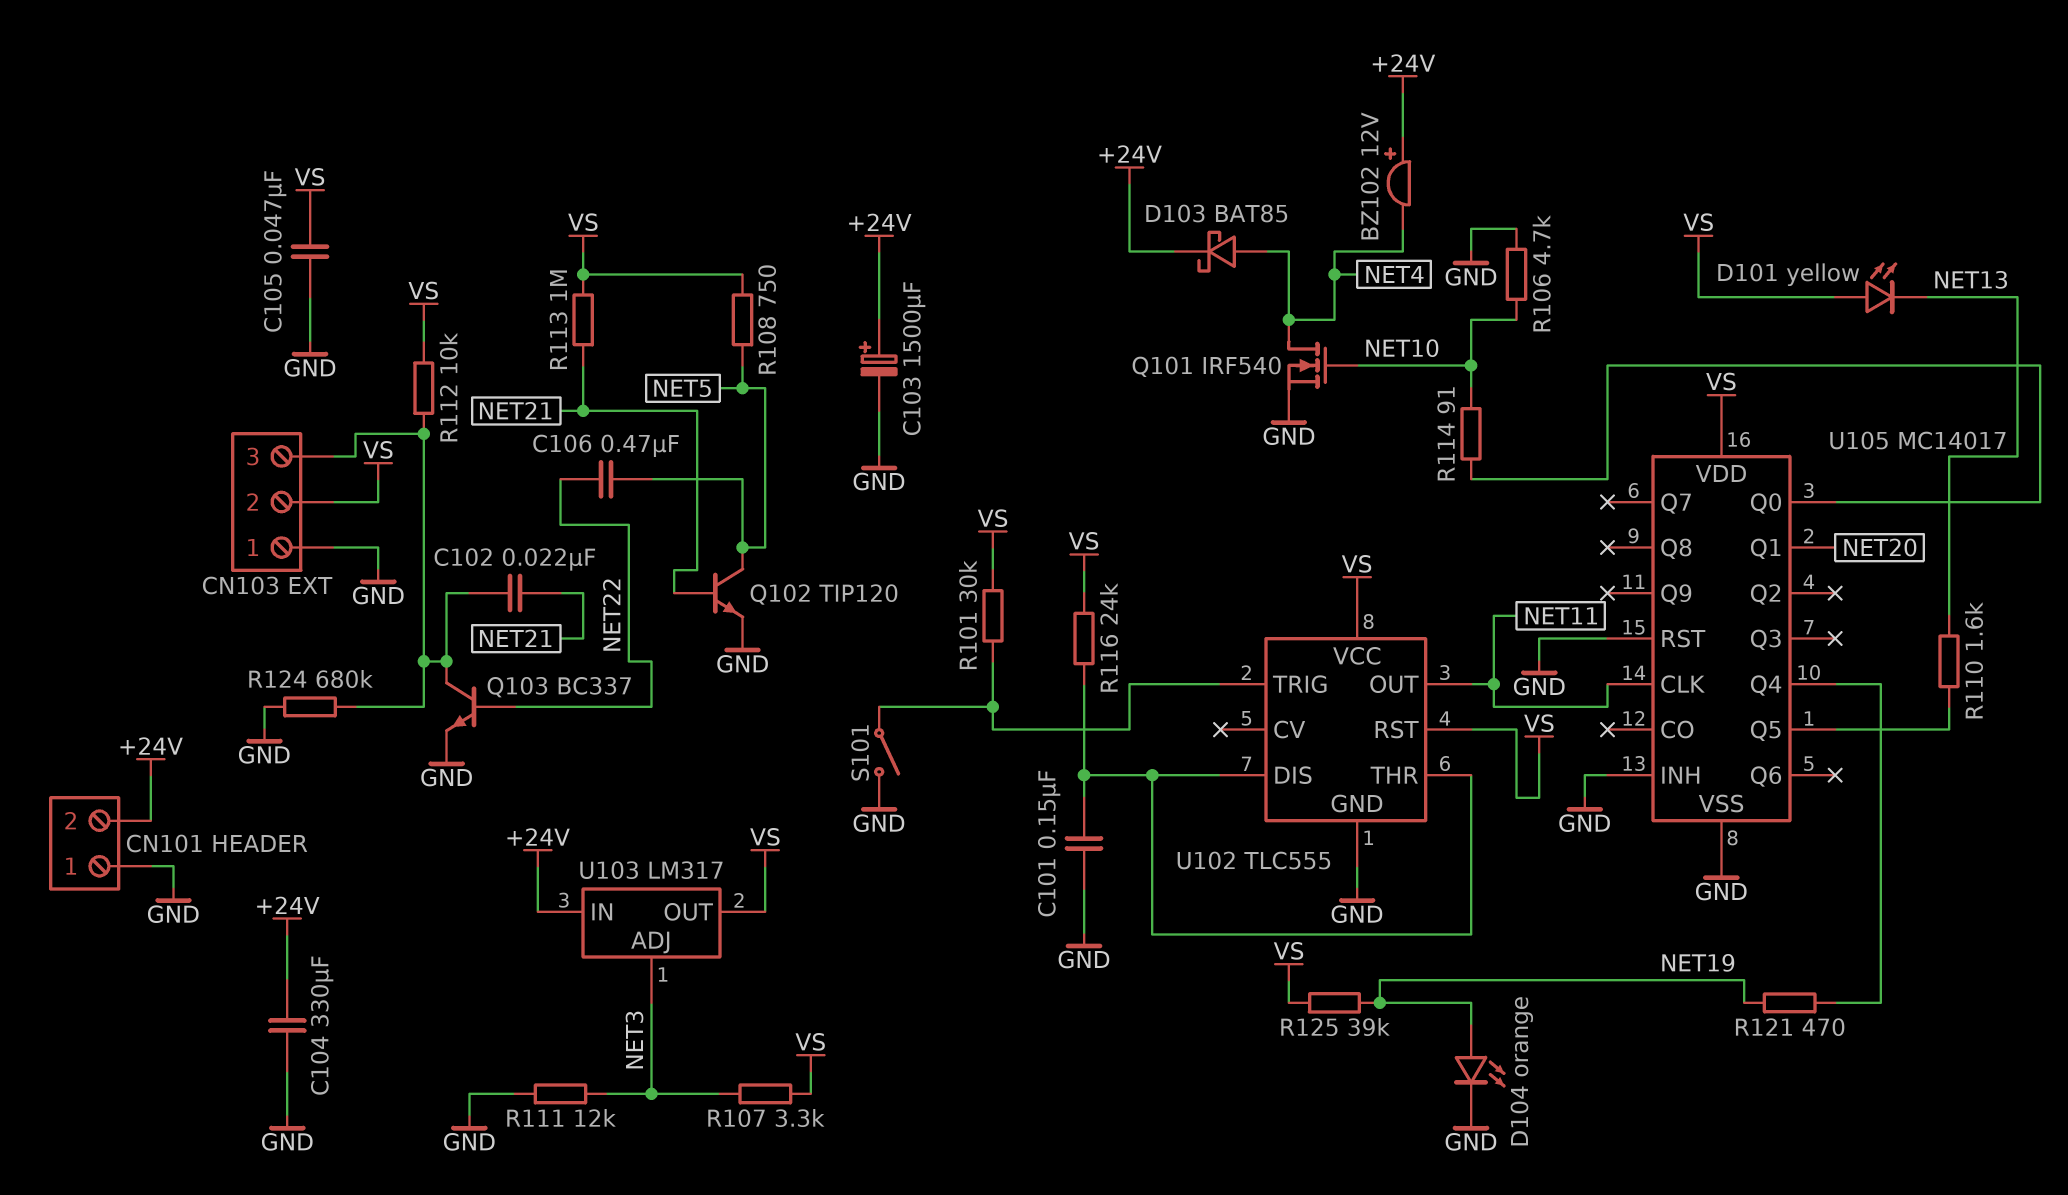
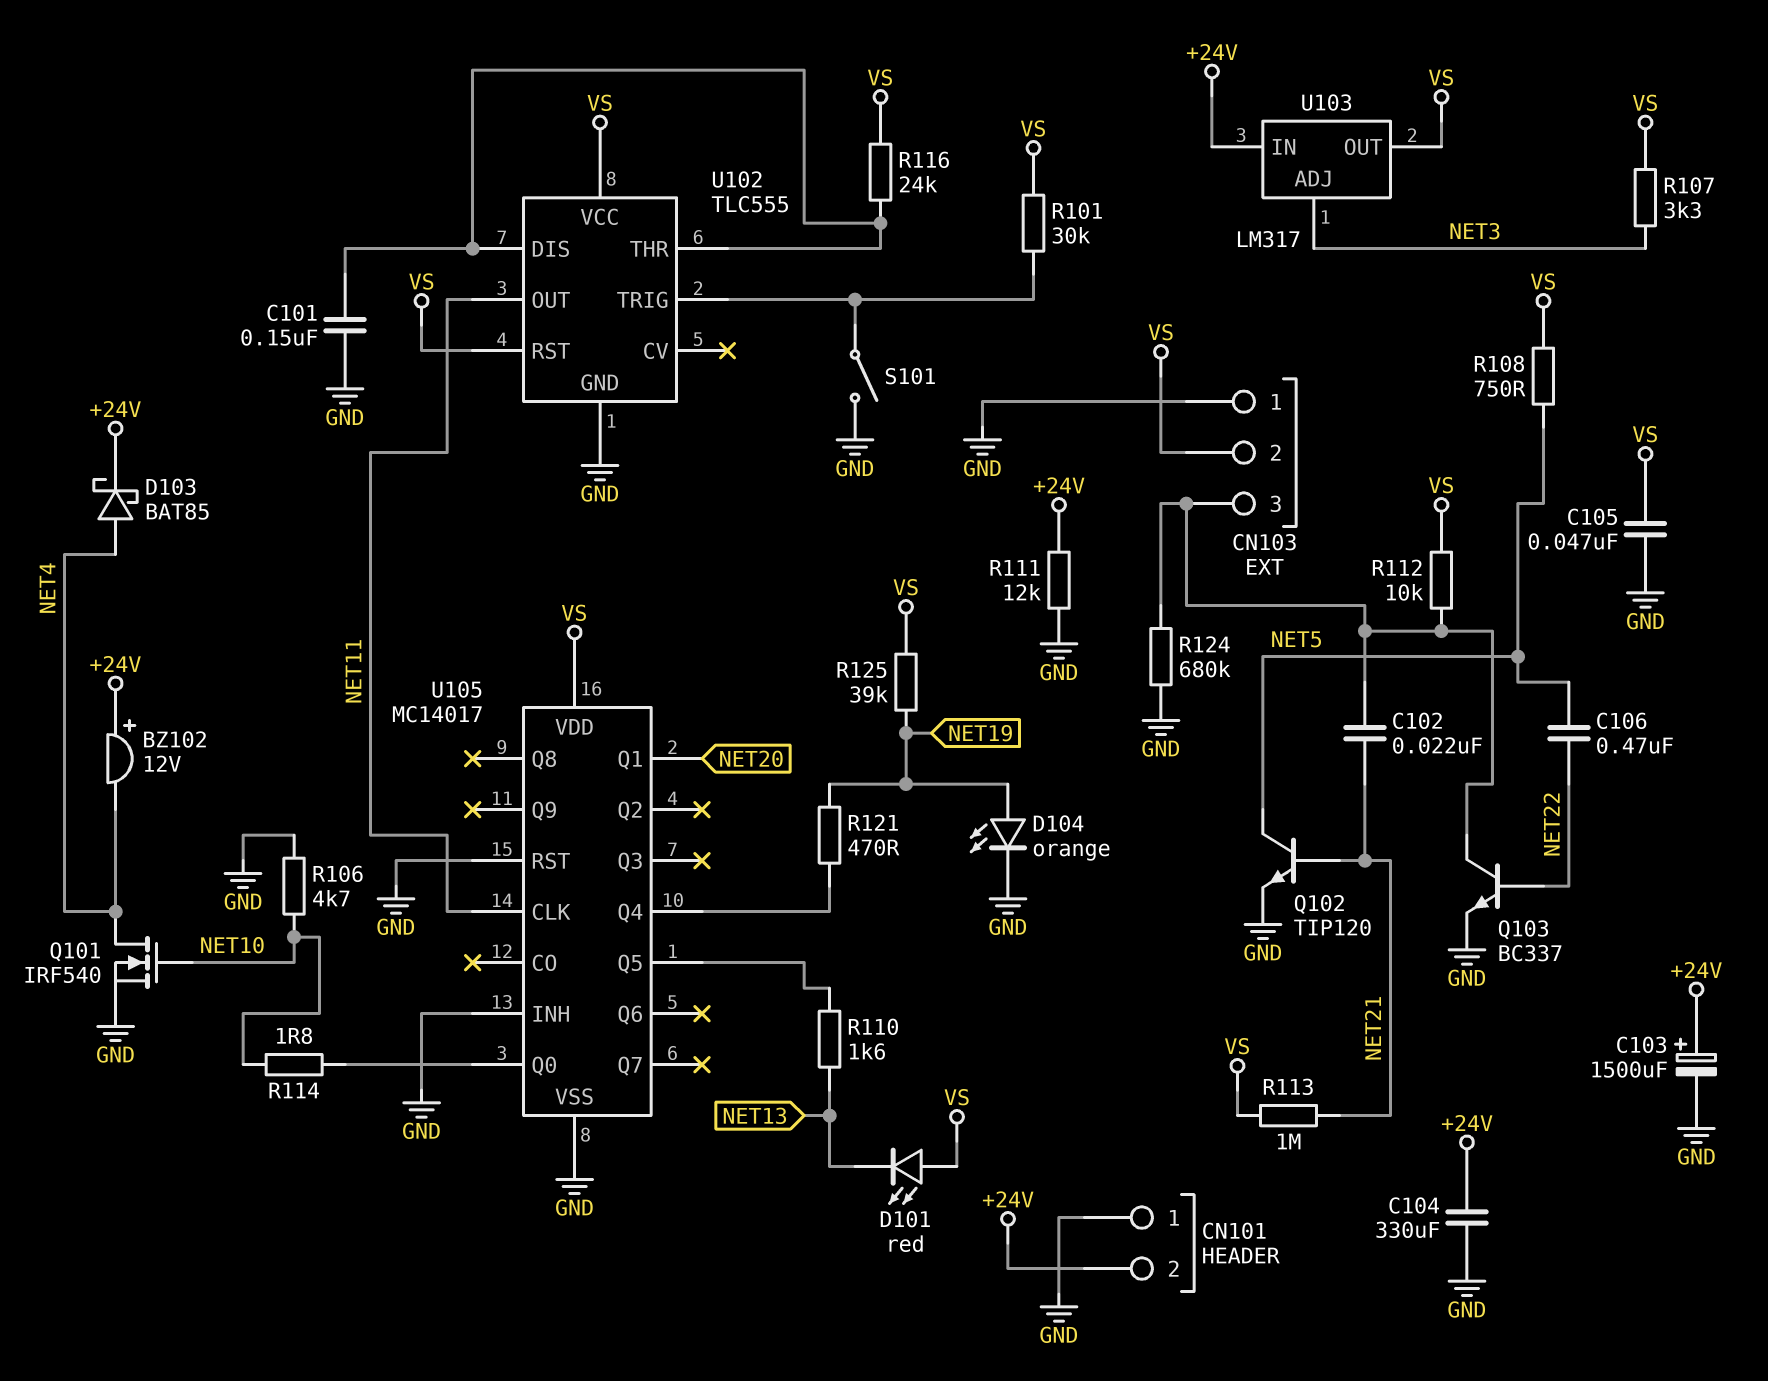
D101: LED yellow (A VS, K NET13) -> LED red (A VS, K NET13)
R111: 12k (GND, NET3) -> 12k (+24V, GND)
R114: 91 (NET10, U105/Q0) -> 1.8 (NET10, U105/Q0)

